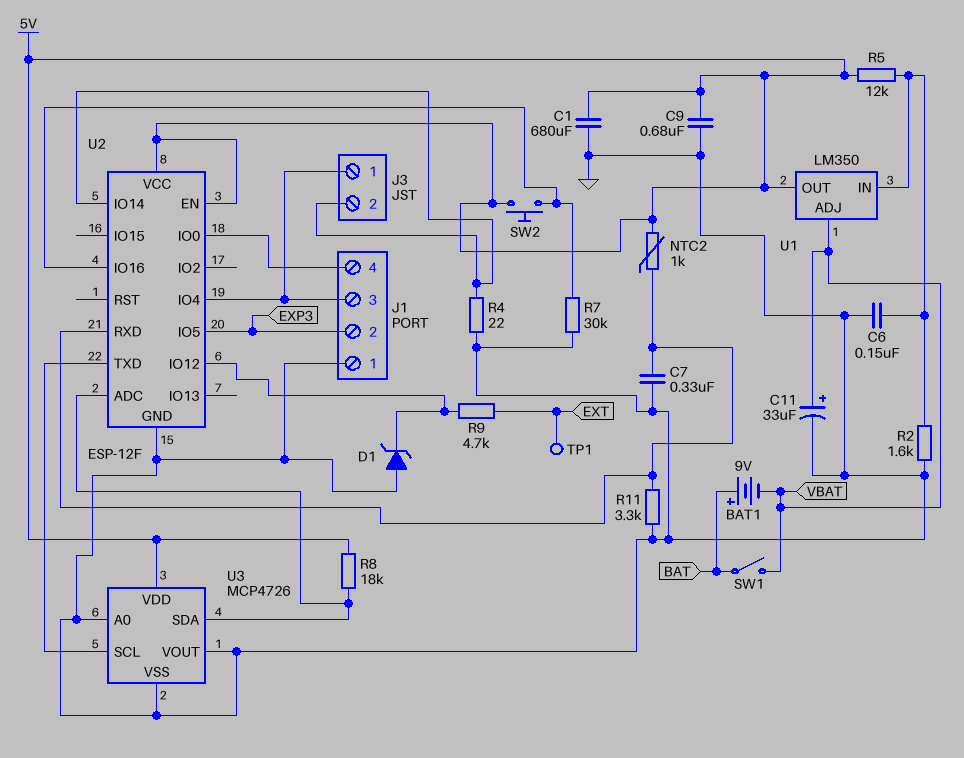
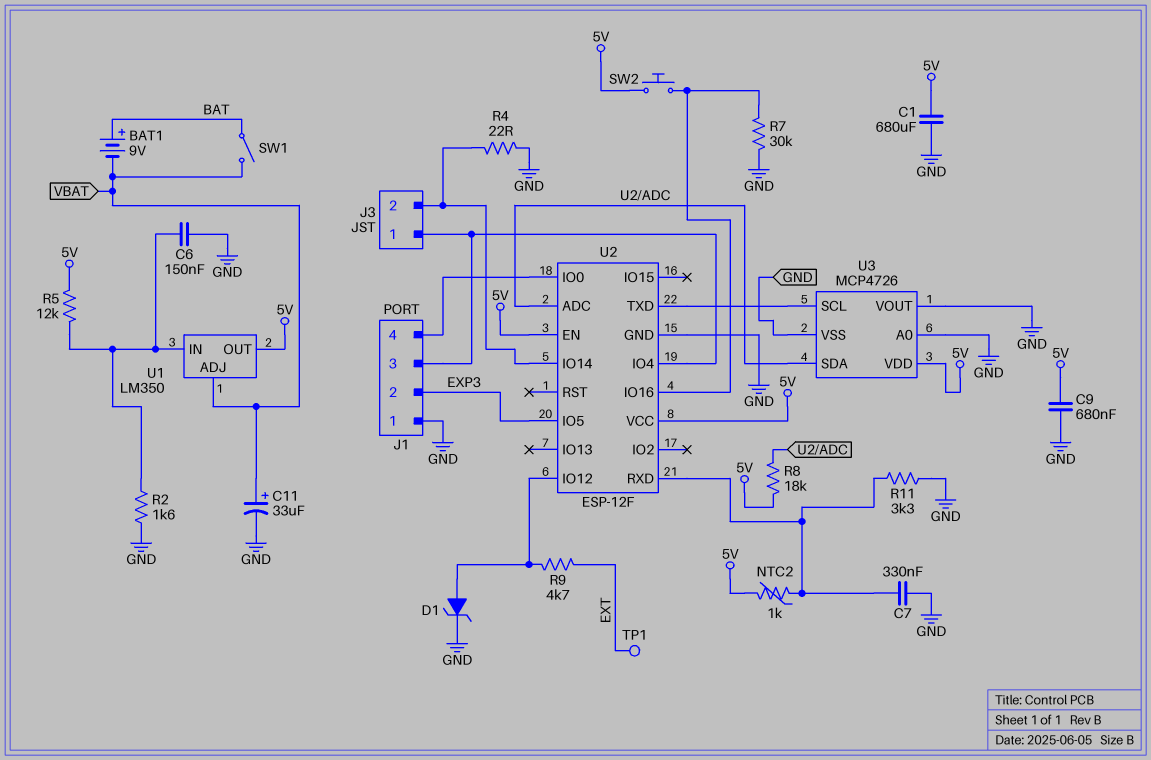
D1: zener (A GND, K U2/IO12) -> zener (A U2/IO12, K GND)

